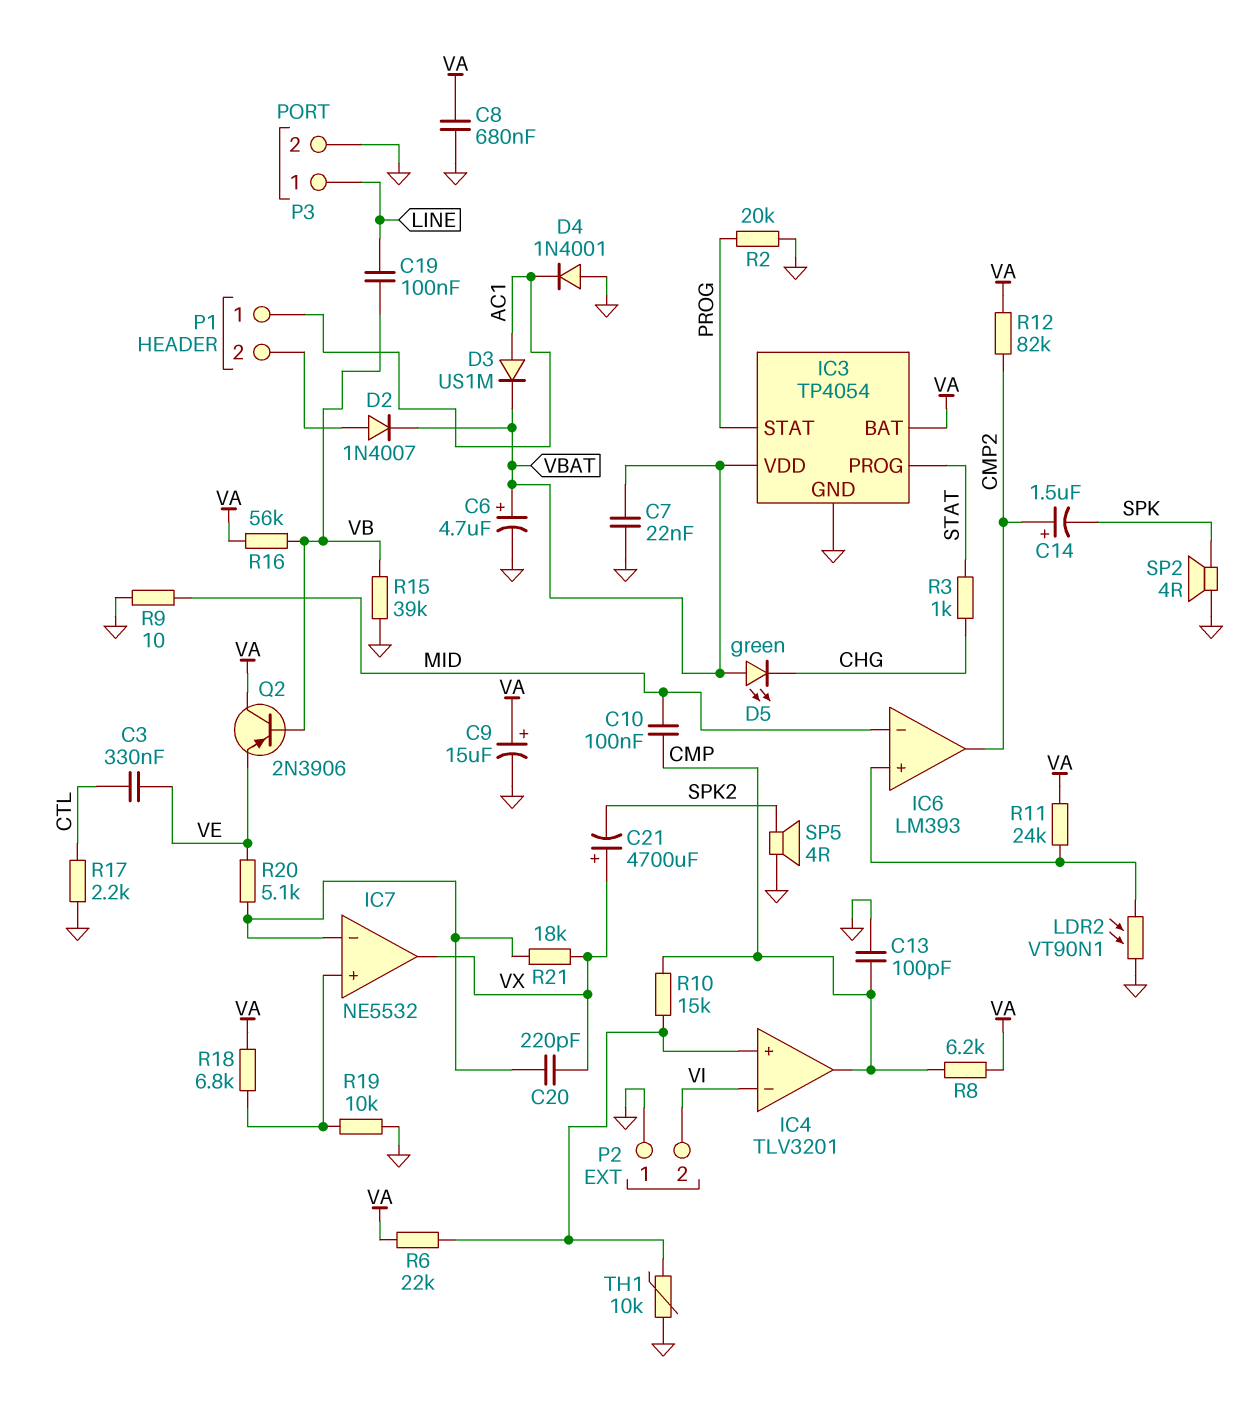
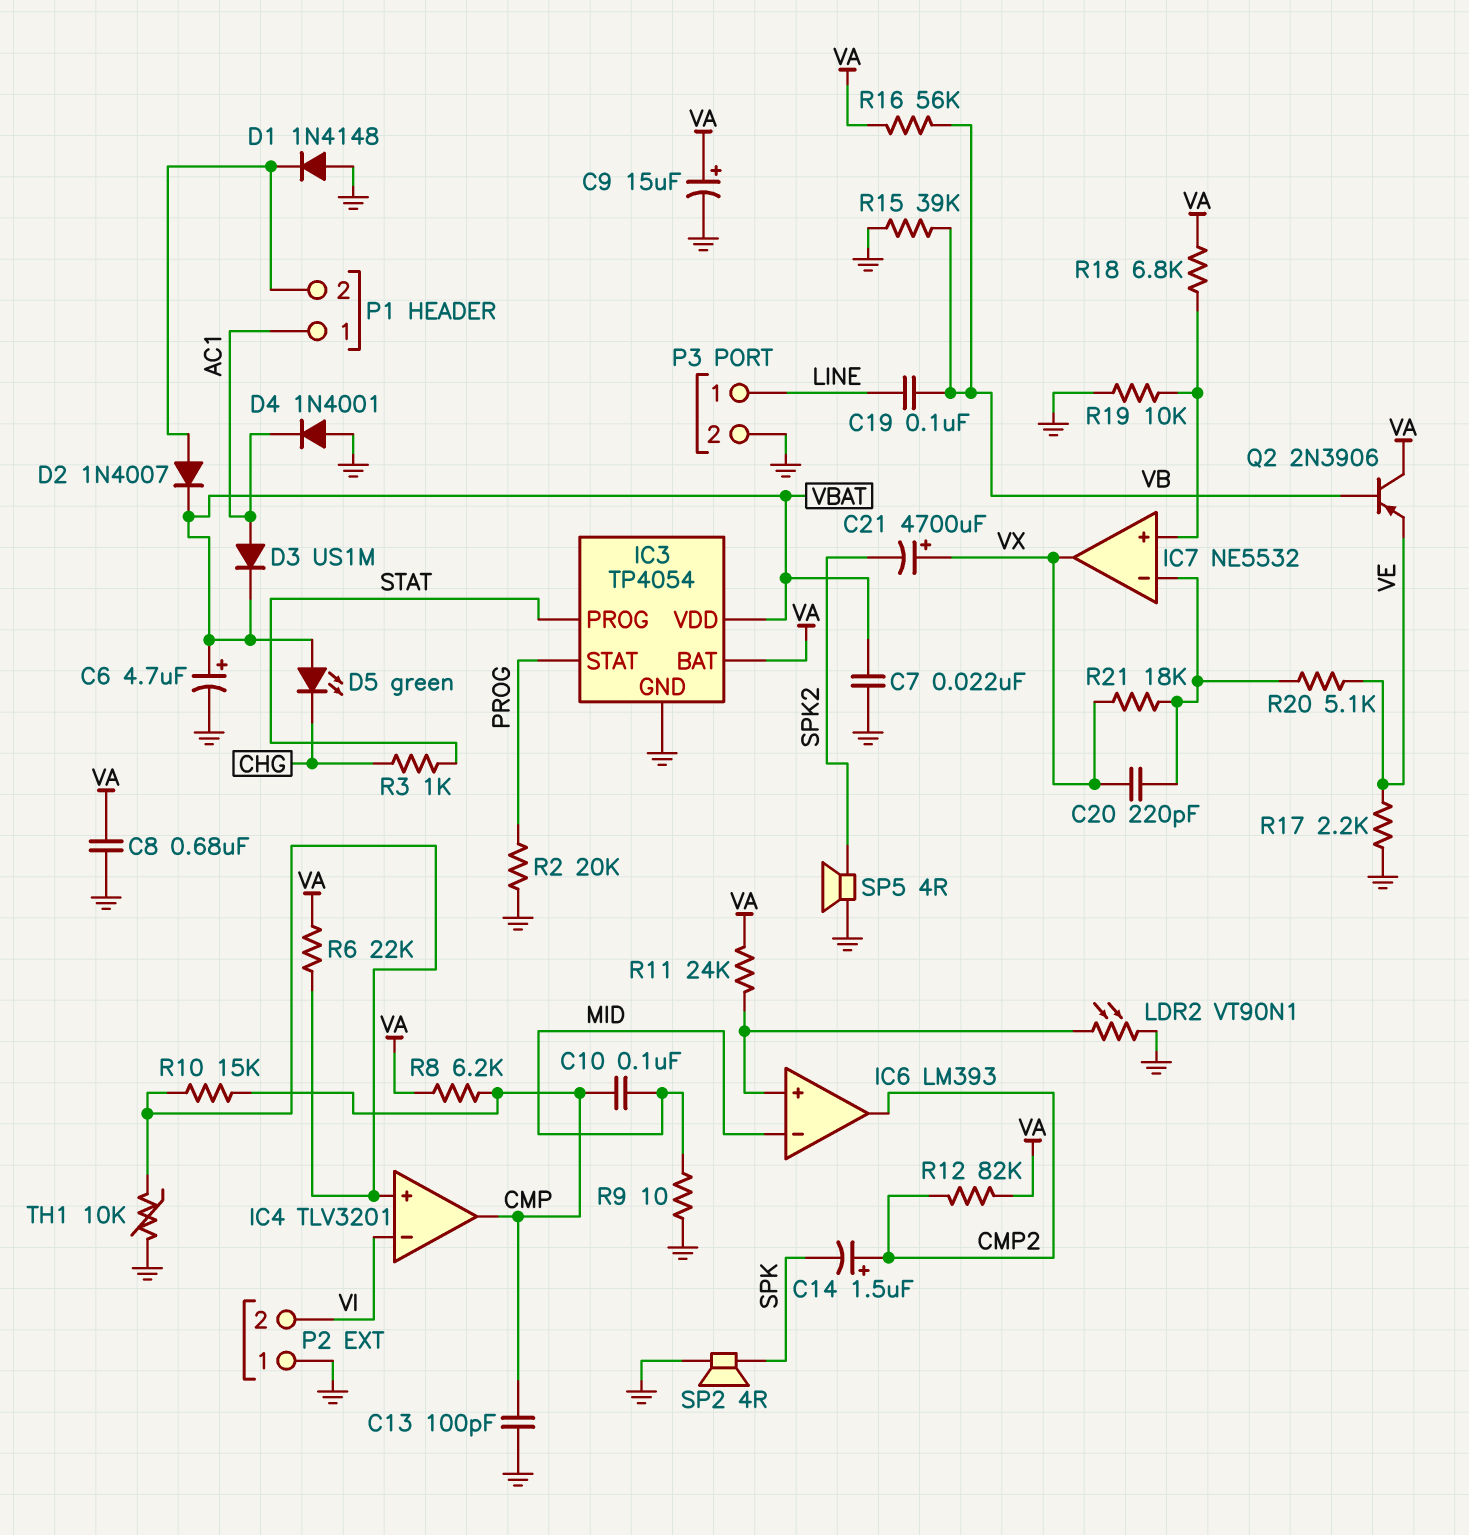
C3: 330nF (CTL, VE) -> none
D1: none -> diode 1N4148 (A GND, K P1/2)
R17: 2.2k (CTL, GND) -> 2.2k (GND, VE)

